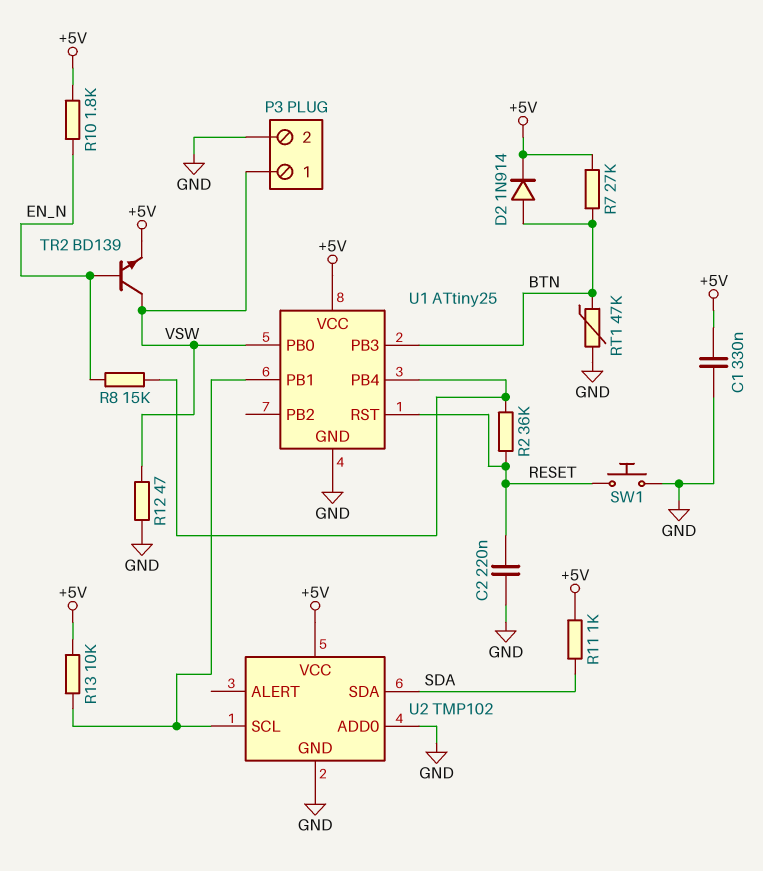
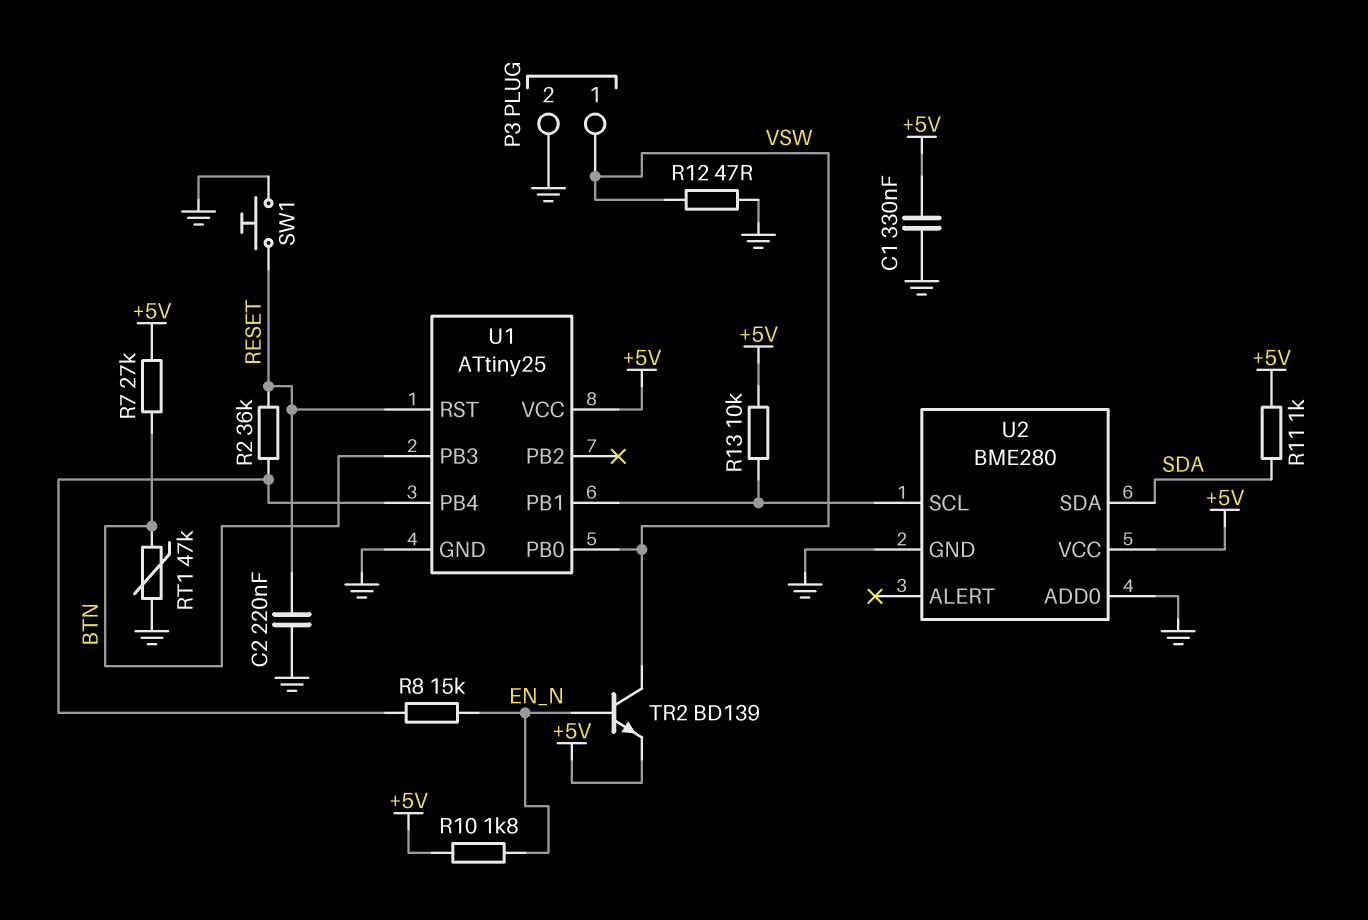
D2: diode 1N914 (A BTN, K +5V) -> none
U2: TMP102 -> BME280

